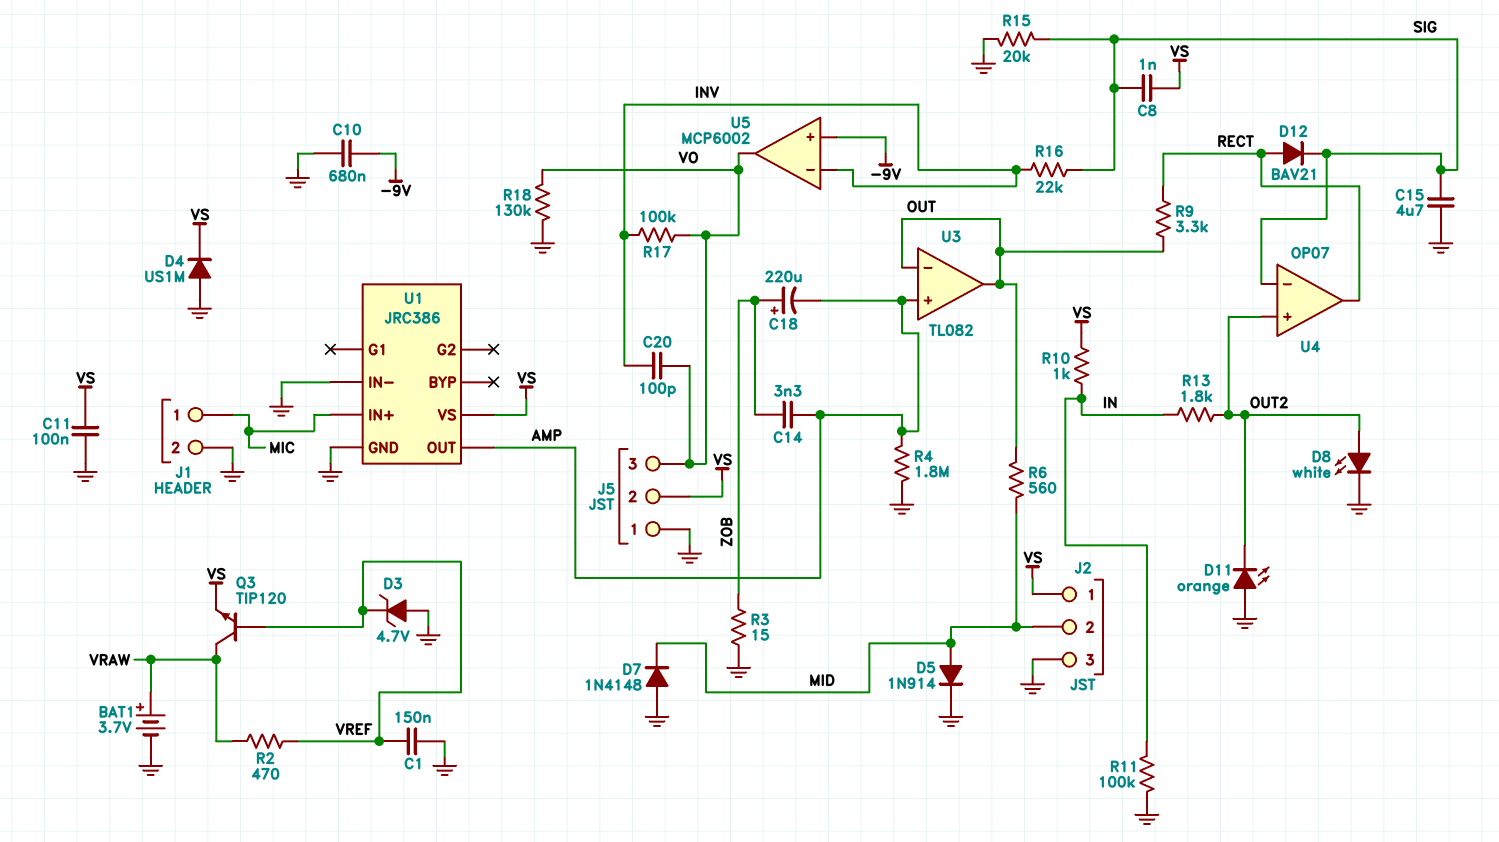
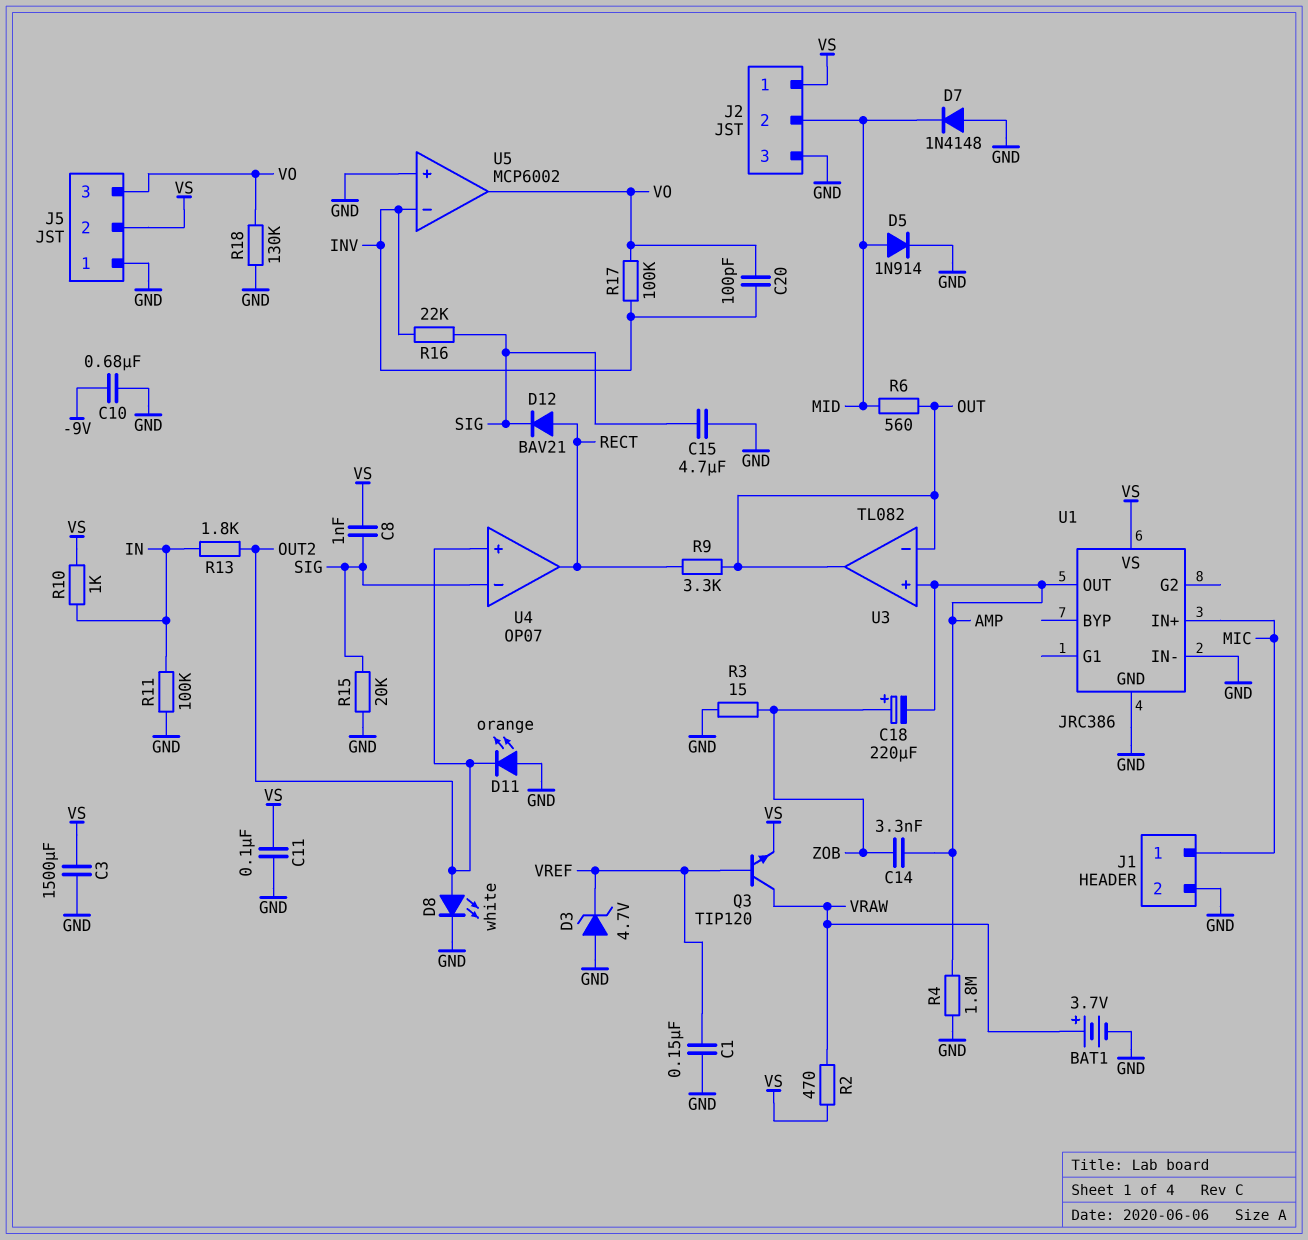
C3: none -> 1500uF (GND, VS)
D4: diode US1M (A GND, K VS) -> none
R2: 470 (VRAW, VREF) -> 470 (VRAW, VS)
U5 pin in+: -9V -> GND

